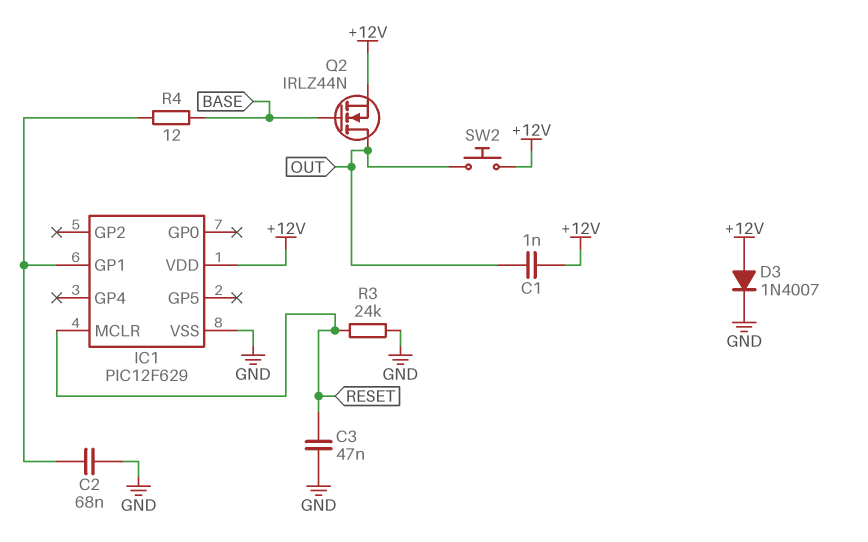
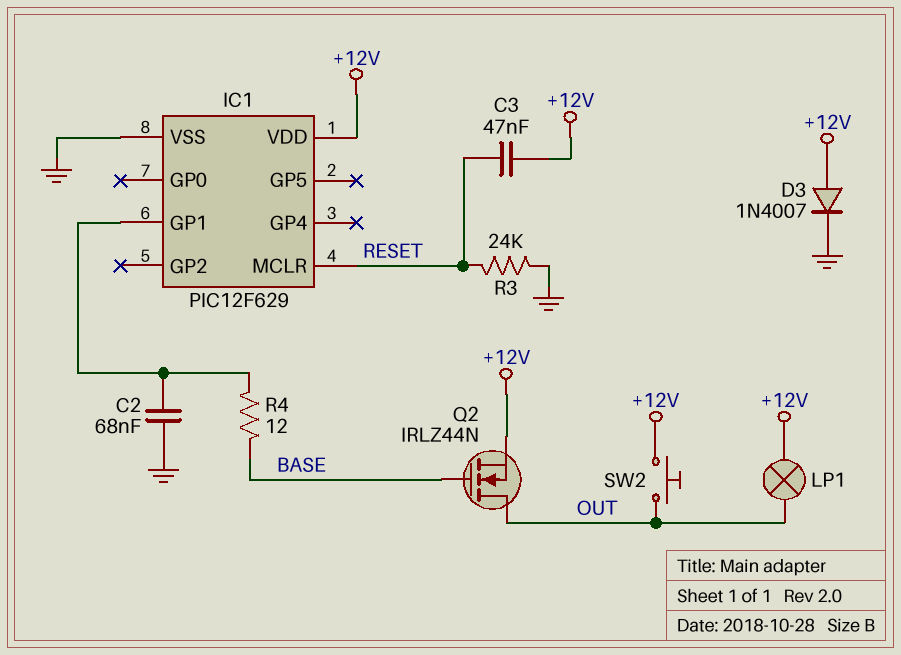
C1: 1nF (+12V, OUT) -> none
C3: 47nF (GND, RESET) -> 47nF (+12V, RESET)
LP1: none -> lamp (+12V, OUT)

